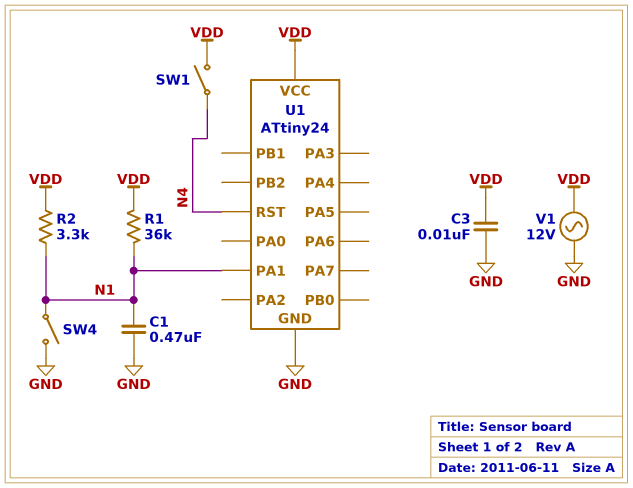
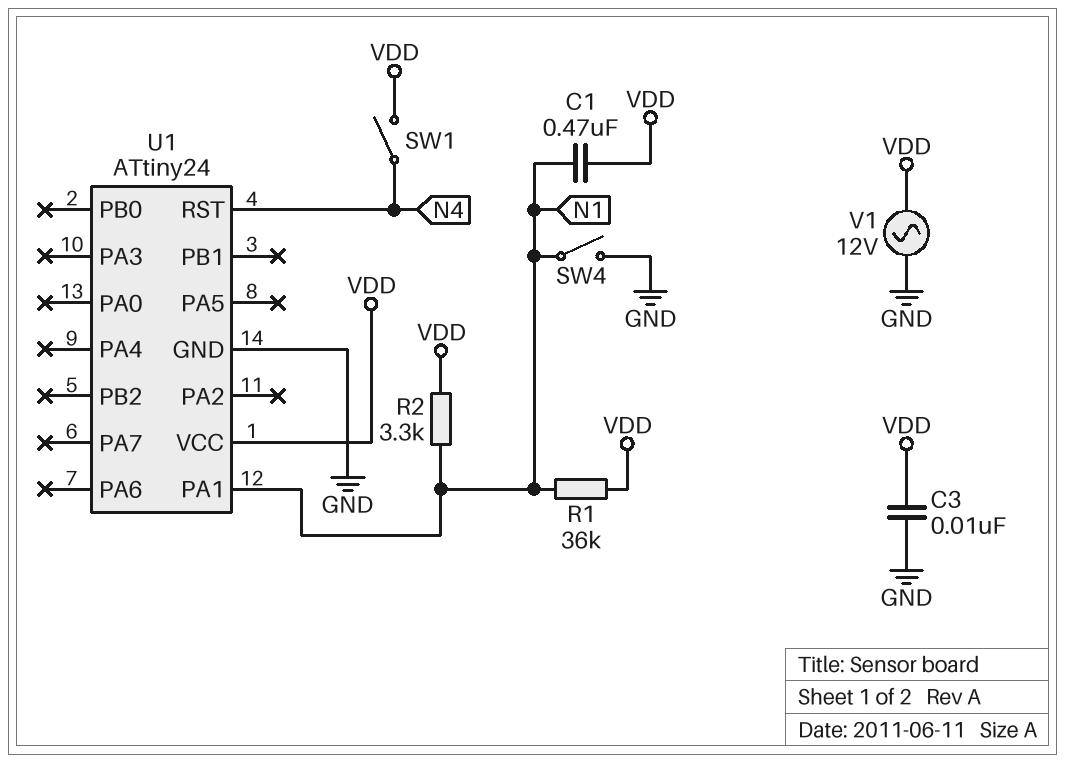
C1: 470nF (GND, N1) -> 470nF (N1, VDD)

